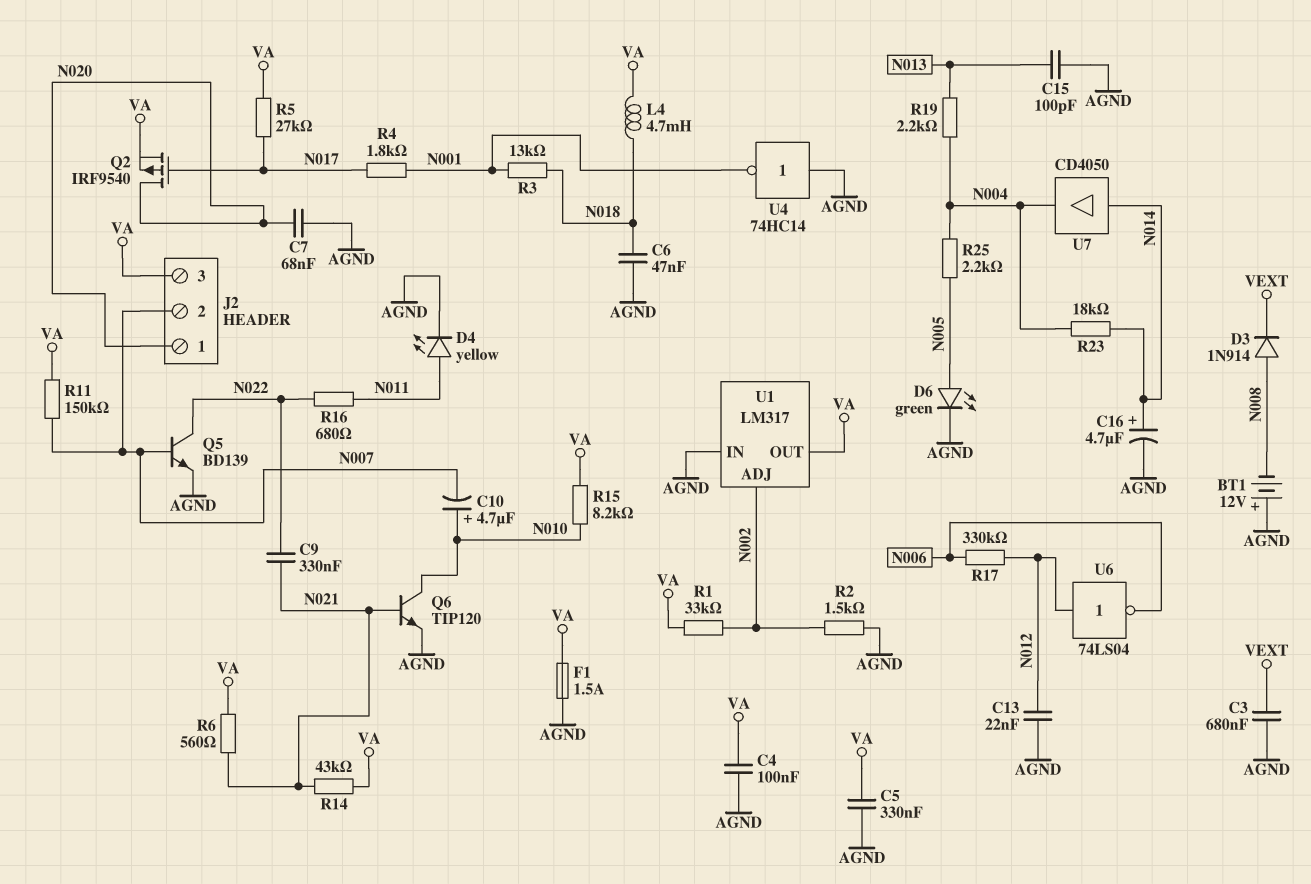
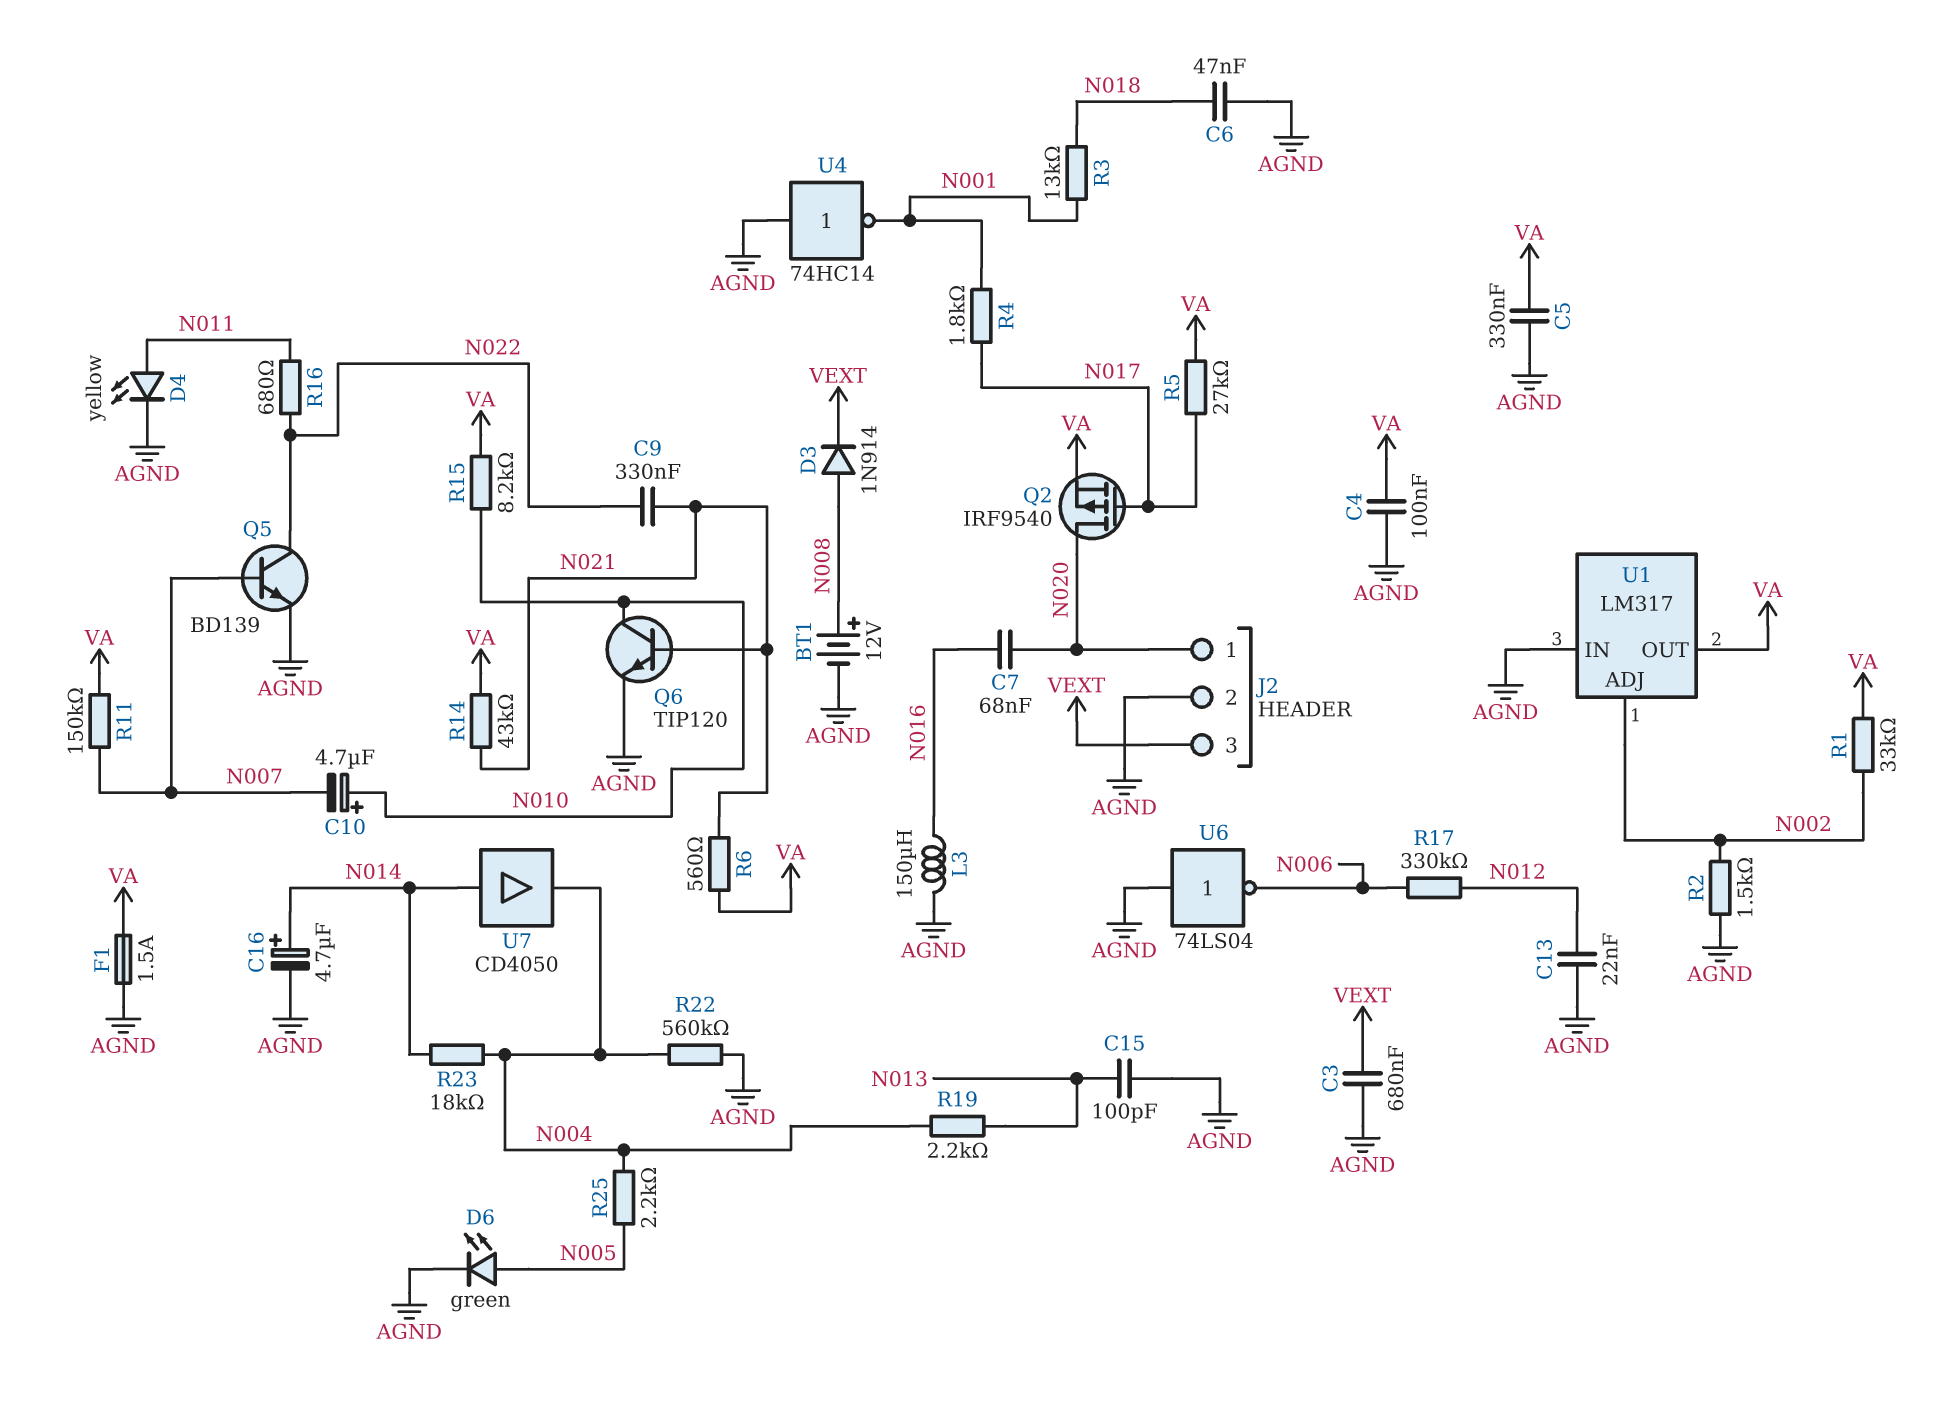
BT1: 12V (plus AGND, minus N008) -> 12V (plus N008, minus AGND)
C7: 68nF (AGND, N020) -> 68nF (N016, N020)
J2 pin 2: N007 -> AGND
J2 pin 3: VA -> VEXT
L3: none -> 150uH (AGND, N016)
L4: 4.7mH (N018, VA) -> none
R22: none -> 560k (AGND, N004)
U6: NOT 74LS04 (in N012, out N006) -> NOT 74LS04 (in AGND, out N006)

